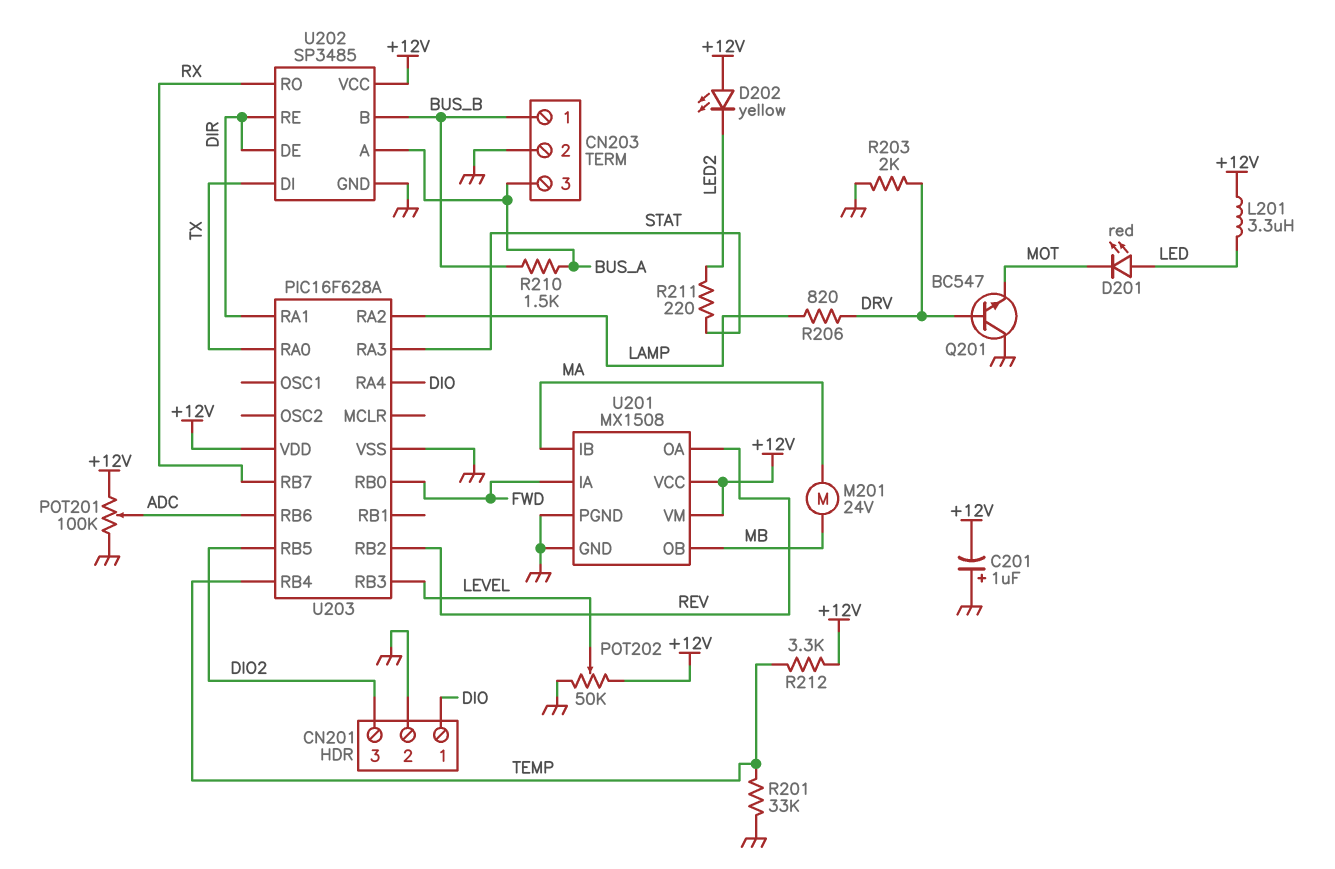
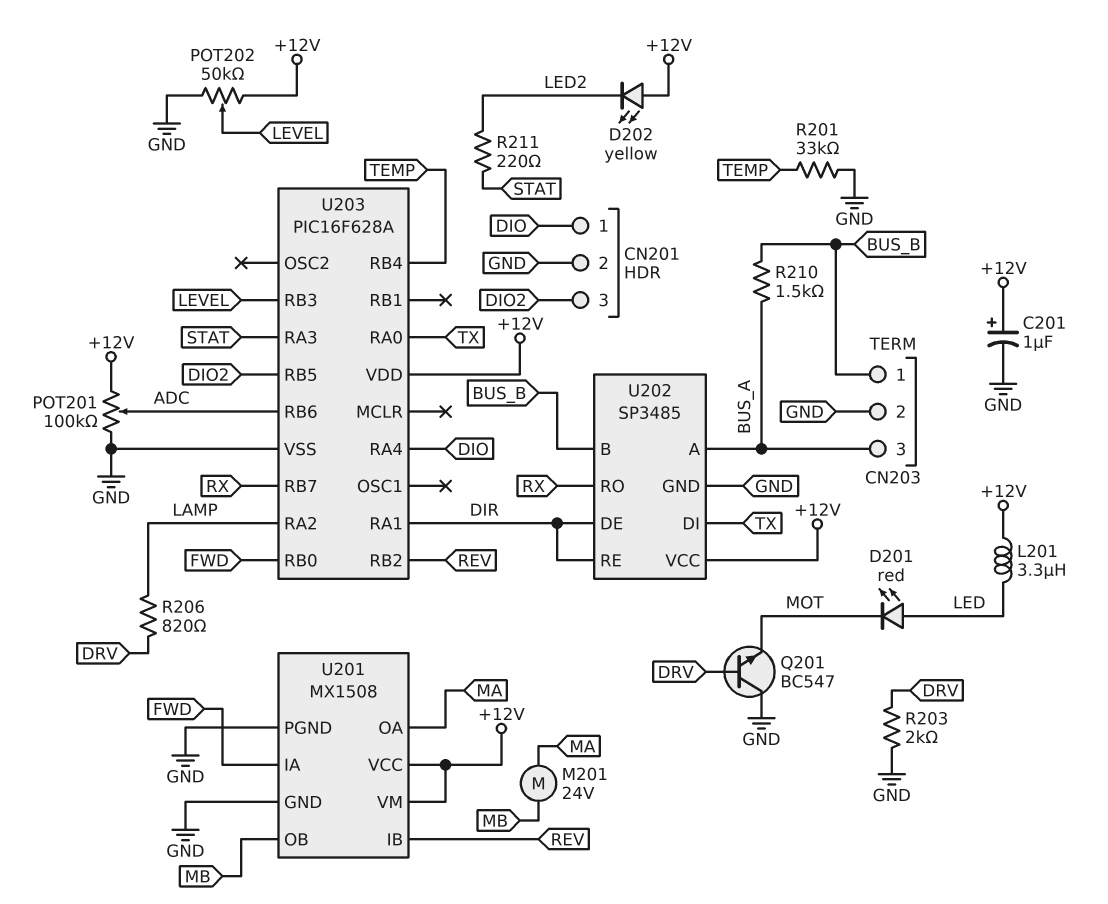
C201: 1uF (plus GND, minus +12V) -> 1uF (plus +12V, minus GND)
R212: 3.3k (+12V, TEMP) -> none
U201 pin IB: MA -> REV
U201 pin OA: REV -> MA

